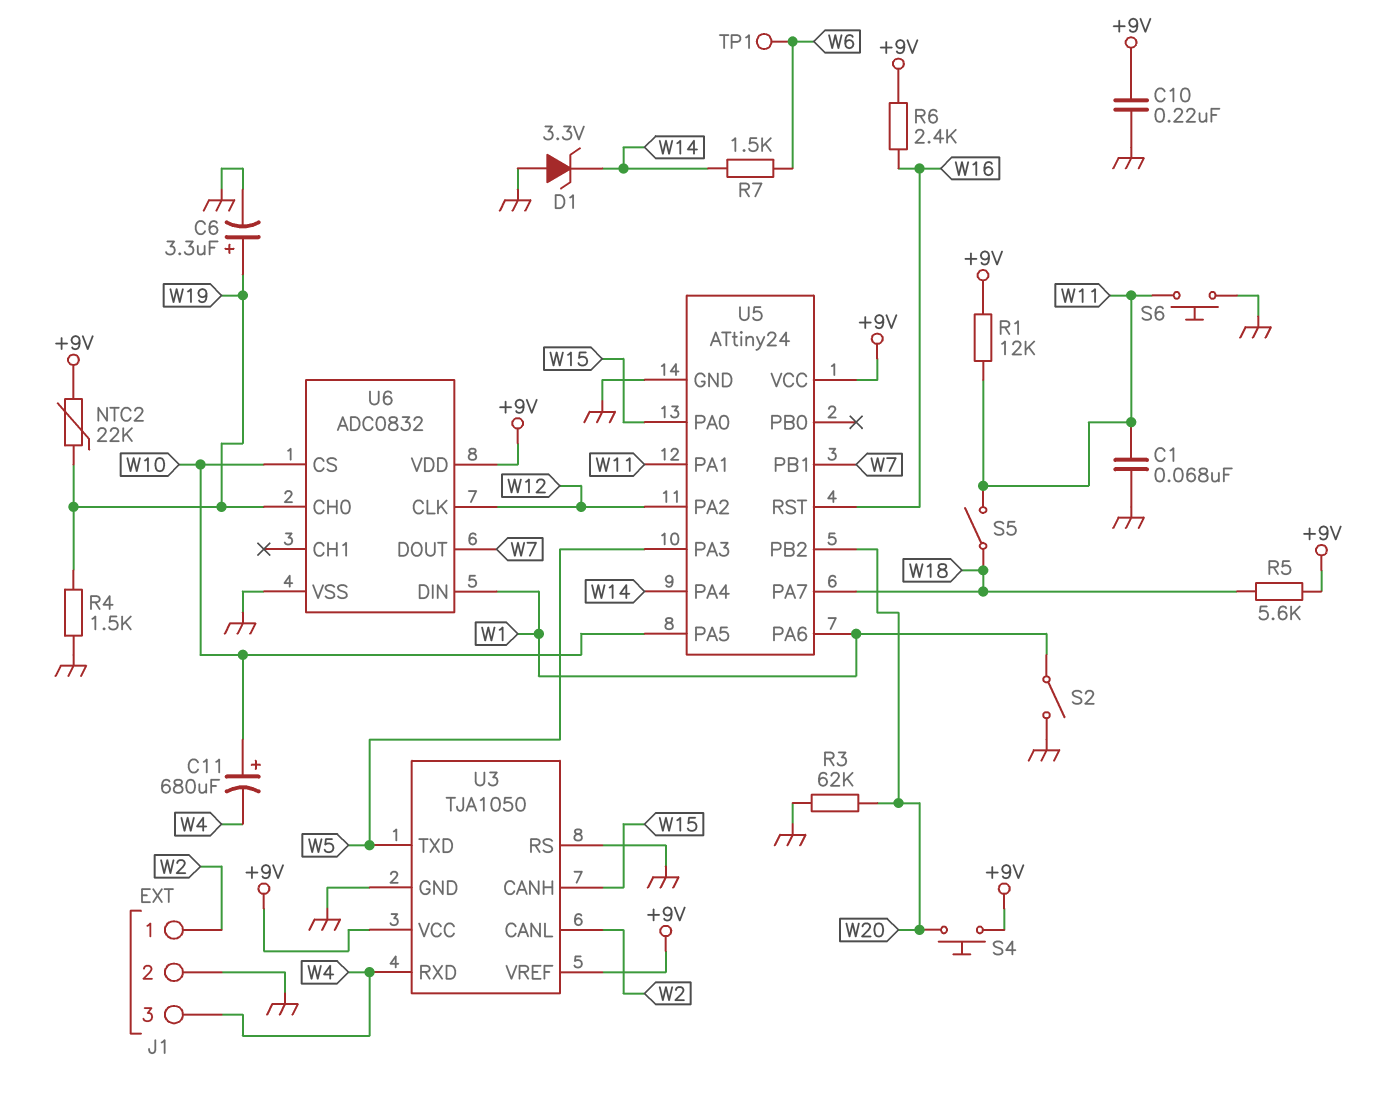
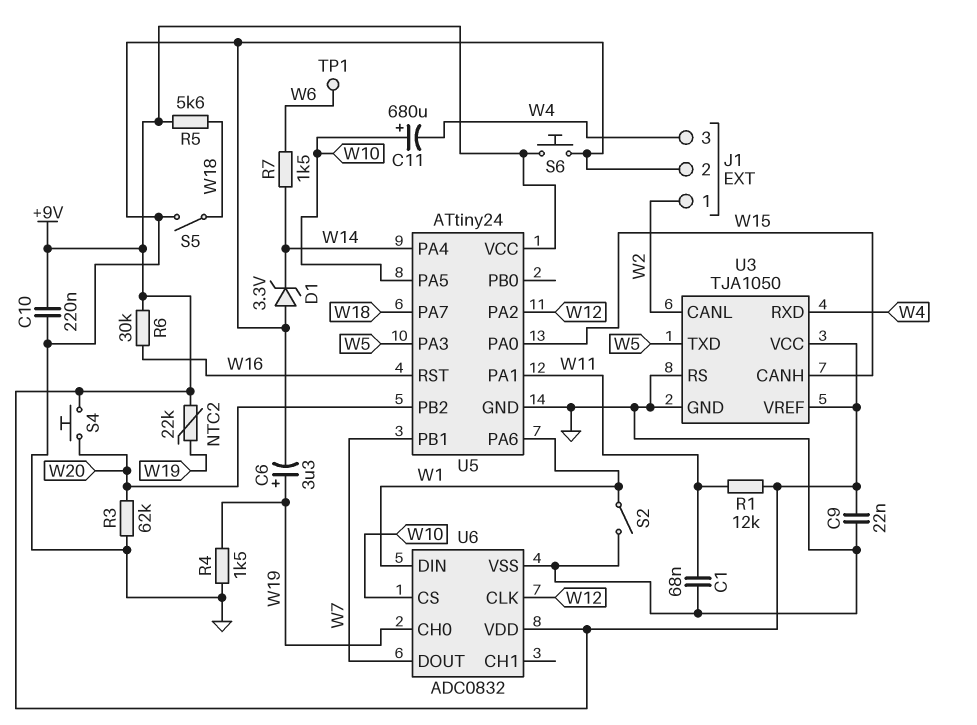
C9: none -> 22nF (+9V, GND)
R6: 2.4k (+9V, W16) -> 30k (+9V, W16)
S5: switch (W11, W18) -> switch (GND, W18)
S6: button (GND, W11) -> button (+9V, GND)

